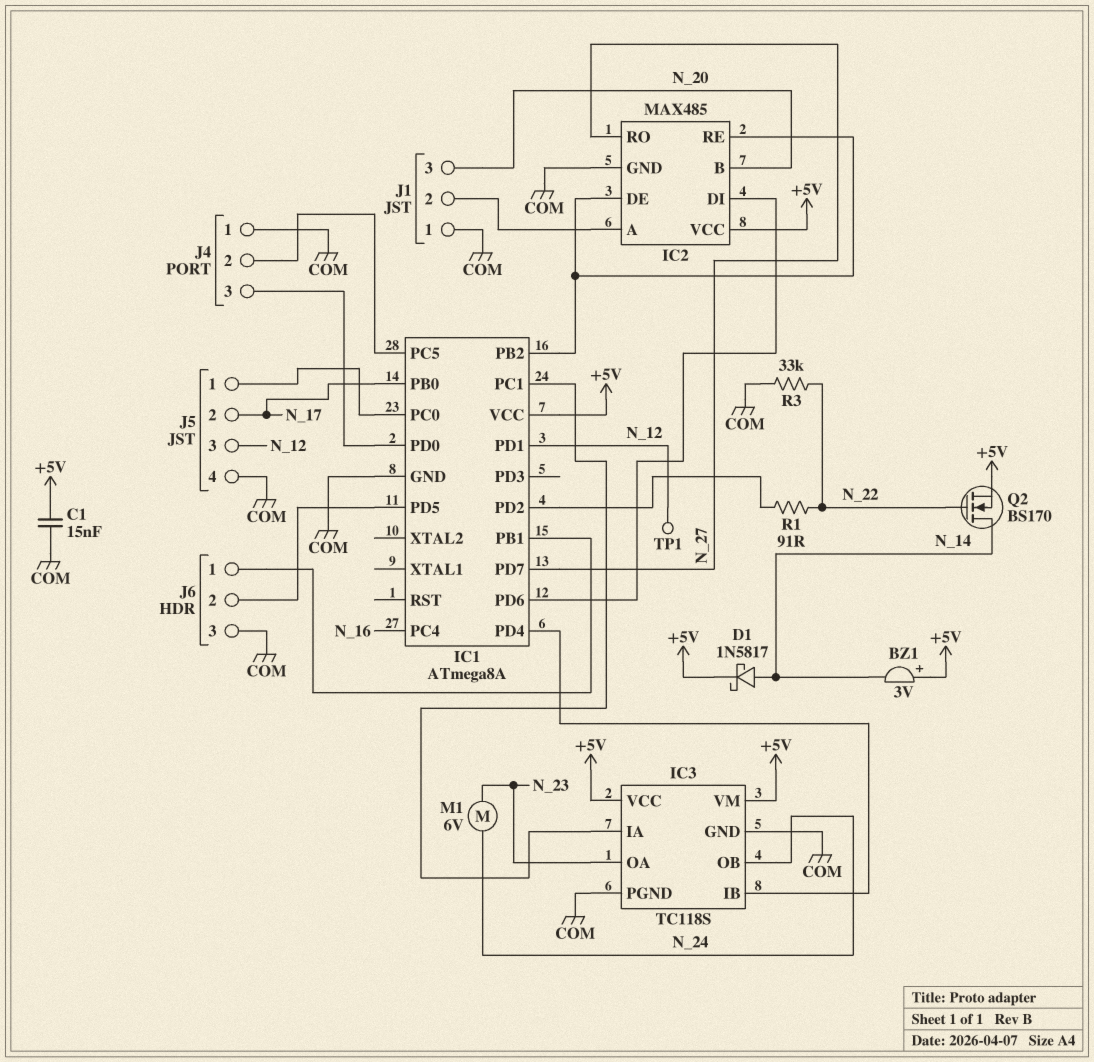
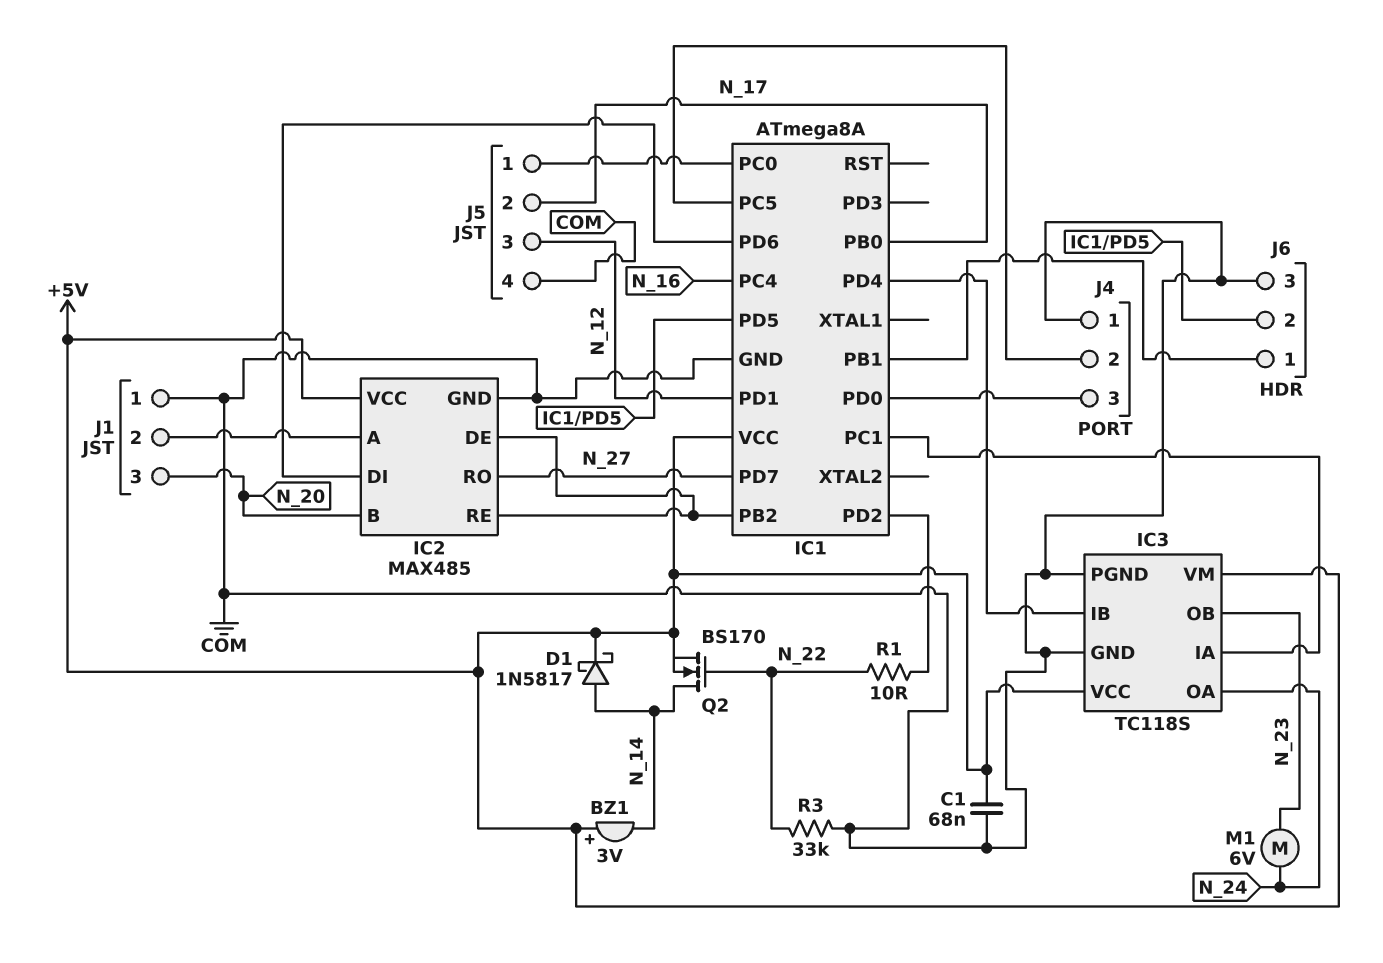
C1: 15nF (+5V, COM) -> 68nF (+5V, COM)
IC3 pin OA: N_23 -> N_24
IC3 pin OB: N_24 -> N_23
R1: 91 (IC1/PD2, N_22) -> 10 (IC1/PD2, N_22)
TP1: test point (N_12) -> none

